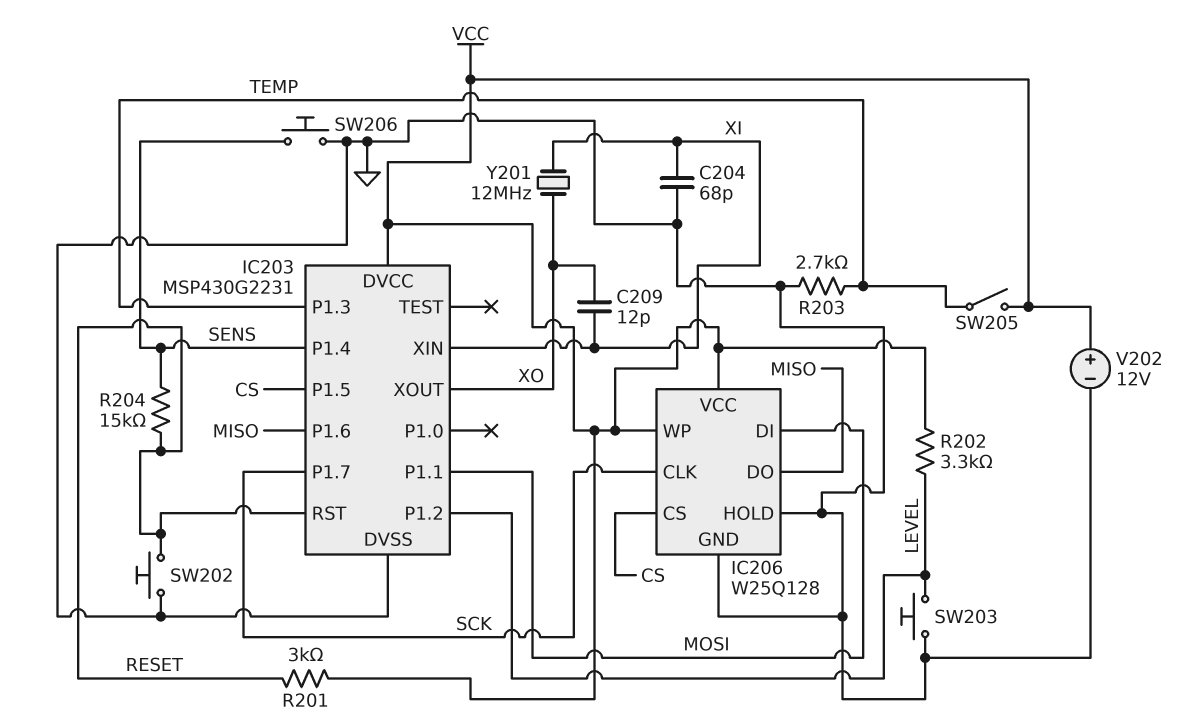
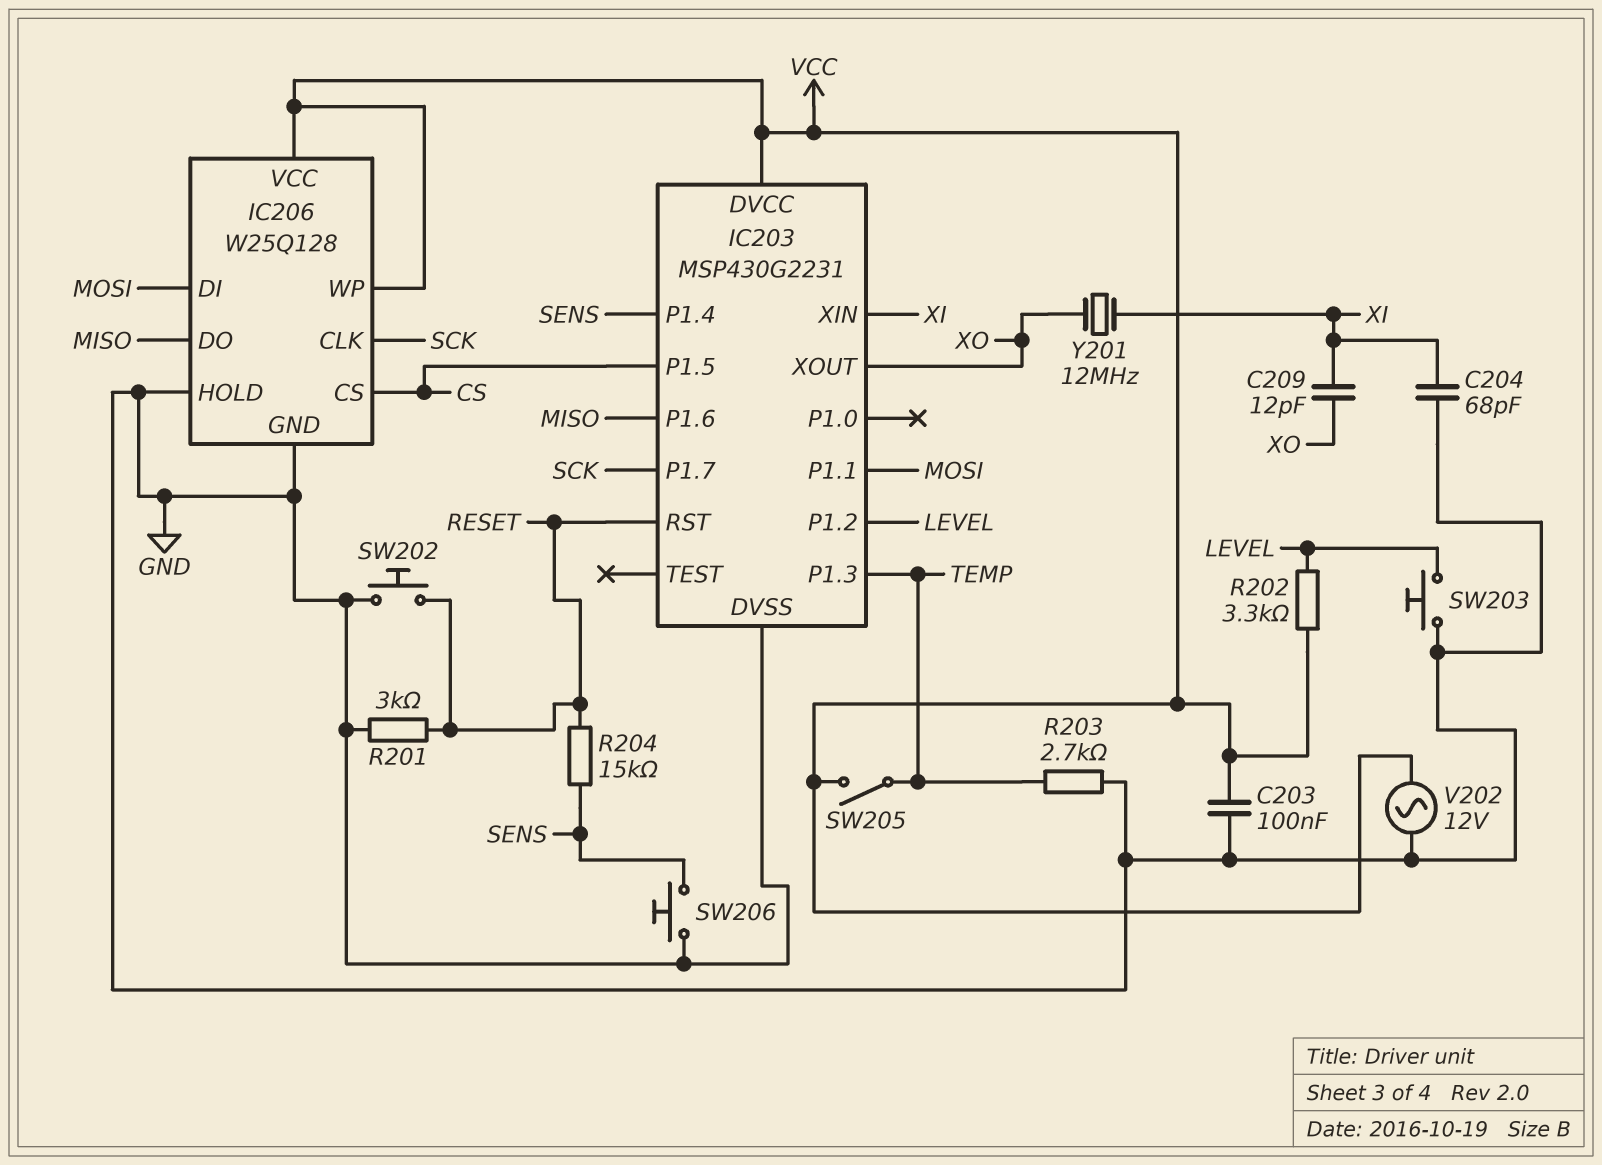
C203: none -> 100nF (GND, VCC)
R201: 3k (RESET, VCC) -> 3k (GND, RESET)
V202: 12V (plus VCC, minus GND) -> AC 12V (GND, VCC)

